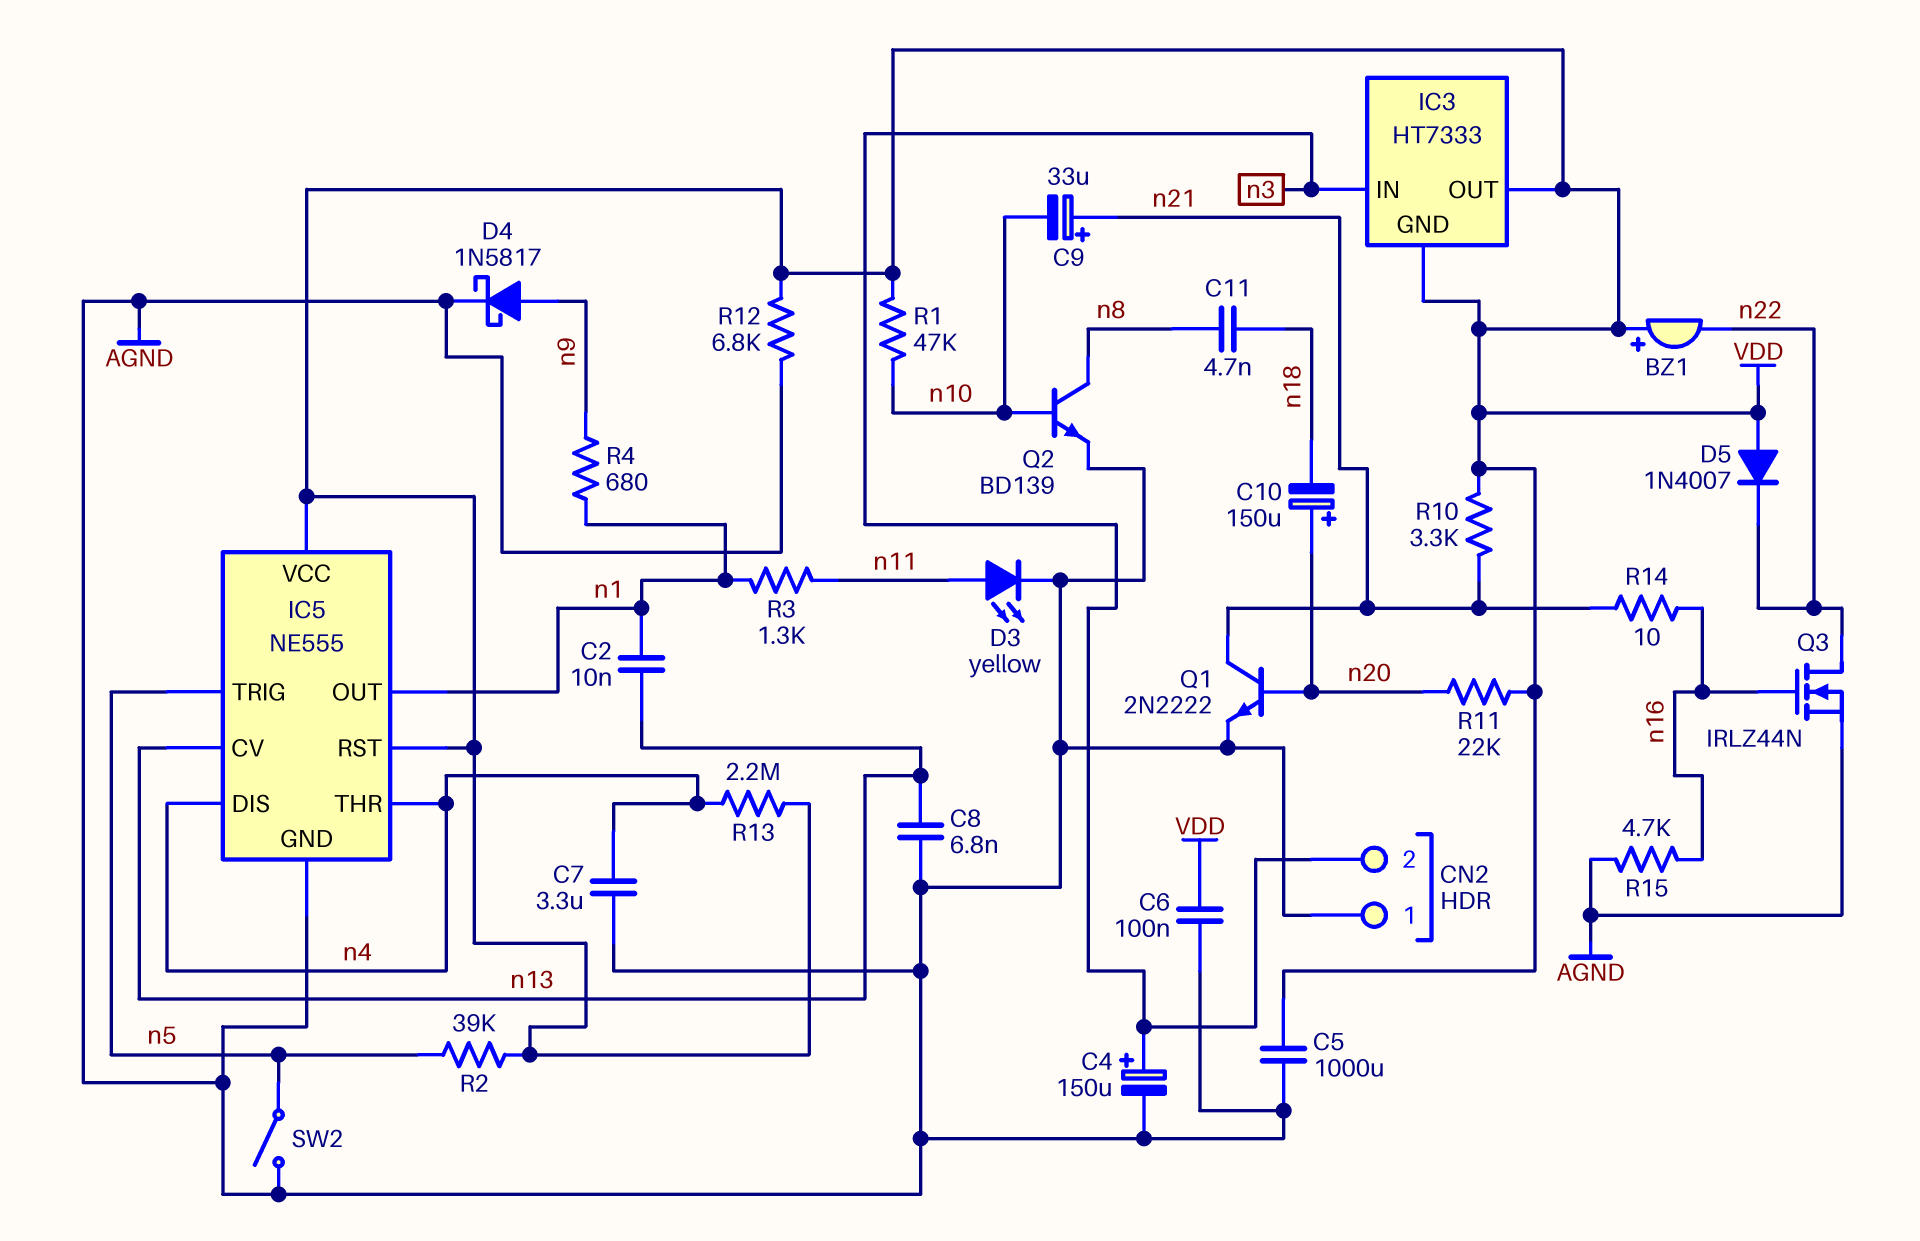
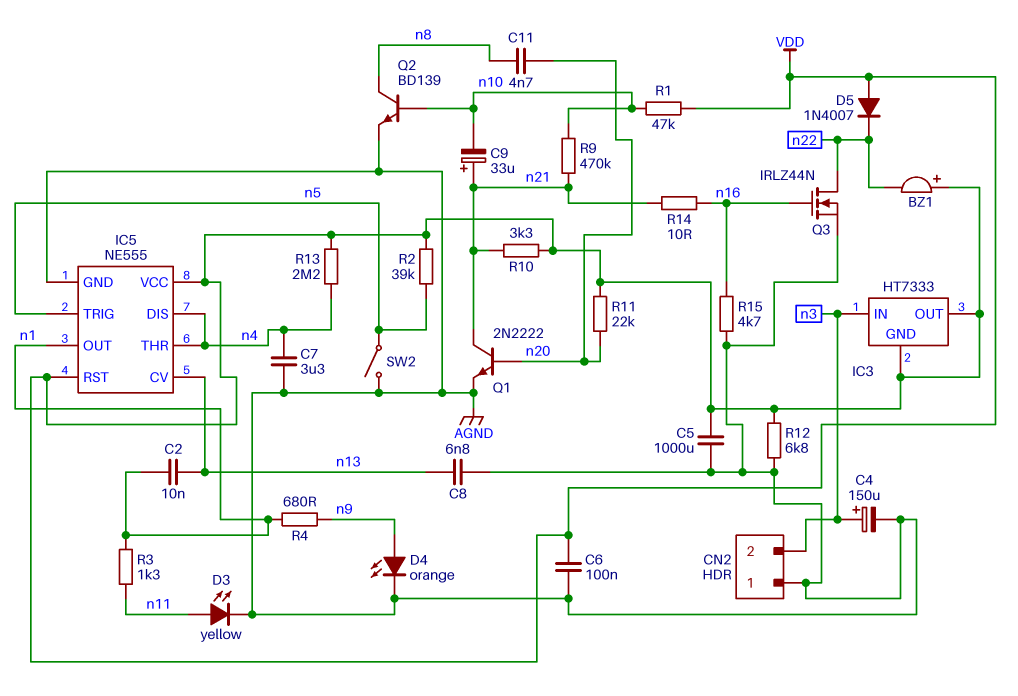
C10: 150uF (plus n20, minus n18) -> none
C11: 4.7nF (n8, n18) -> 4.7nF (n8, n20)
D4: schottky 1N5817 (A n9, K AGND) -> LED orange (A n9, K AGND)
R9: none -> 470k (n10, n21)

